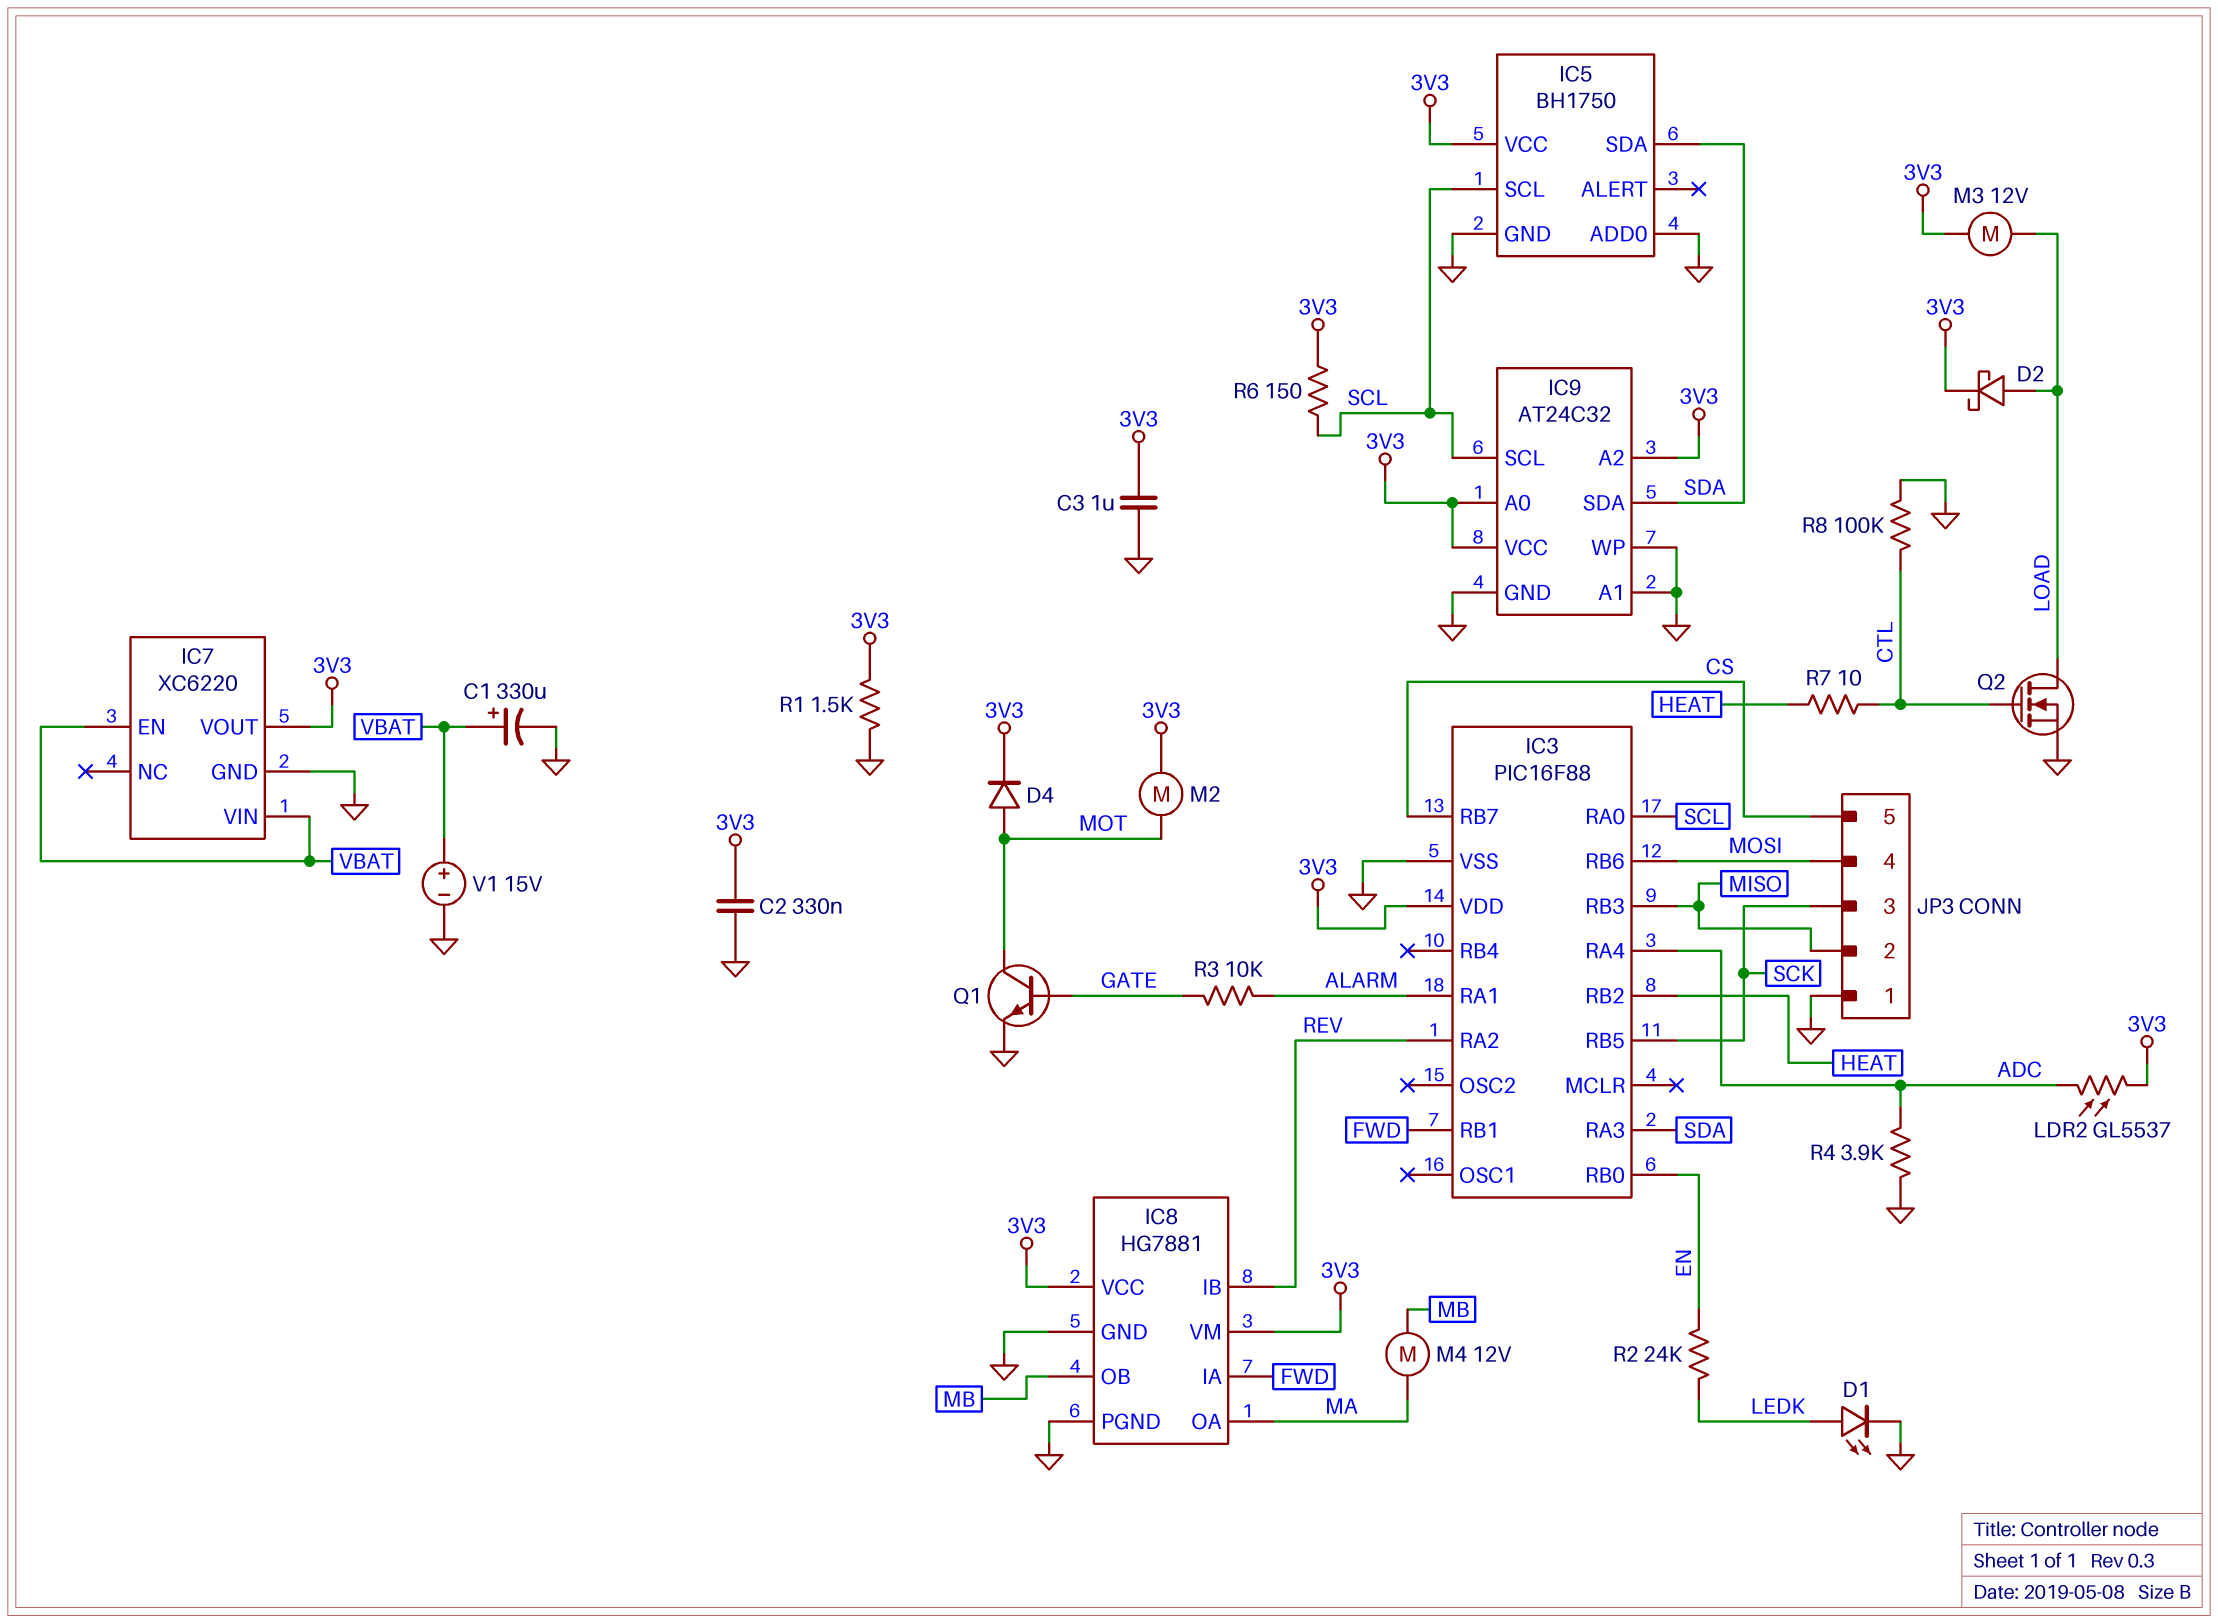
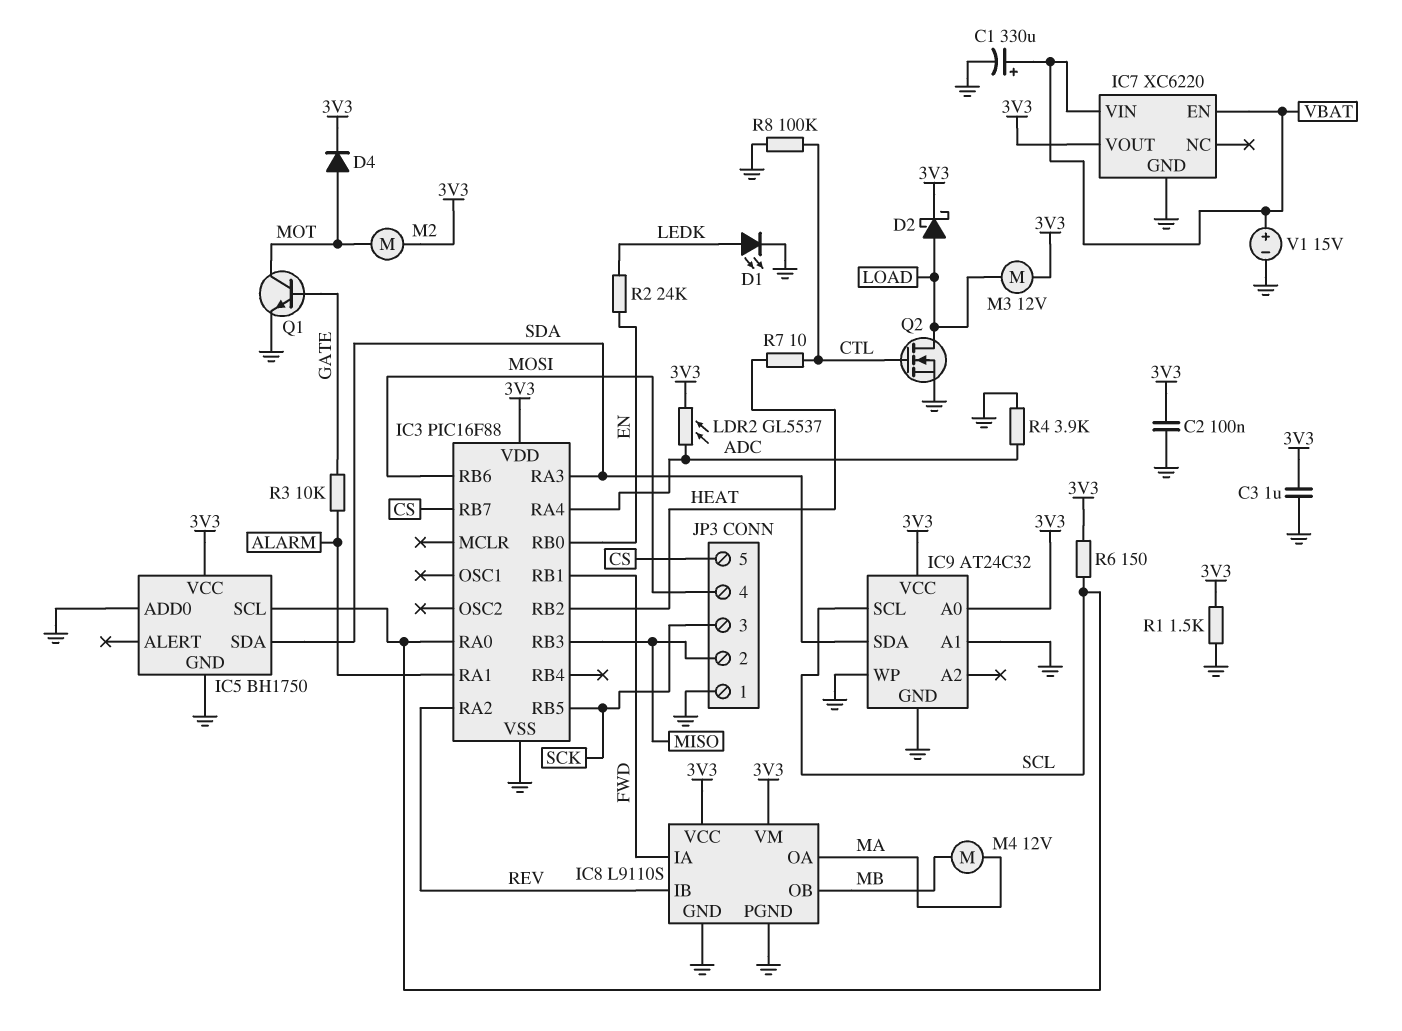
C2: 330nF (3V3, GND) -> 100nF (3V3, GND)
IC8: HG7881 -> L9110S
IC9 pin A2: 3V3 -> none

